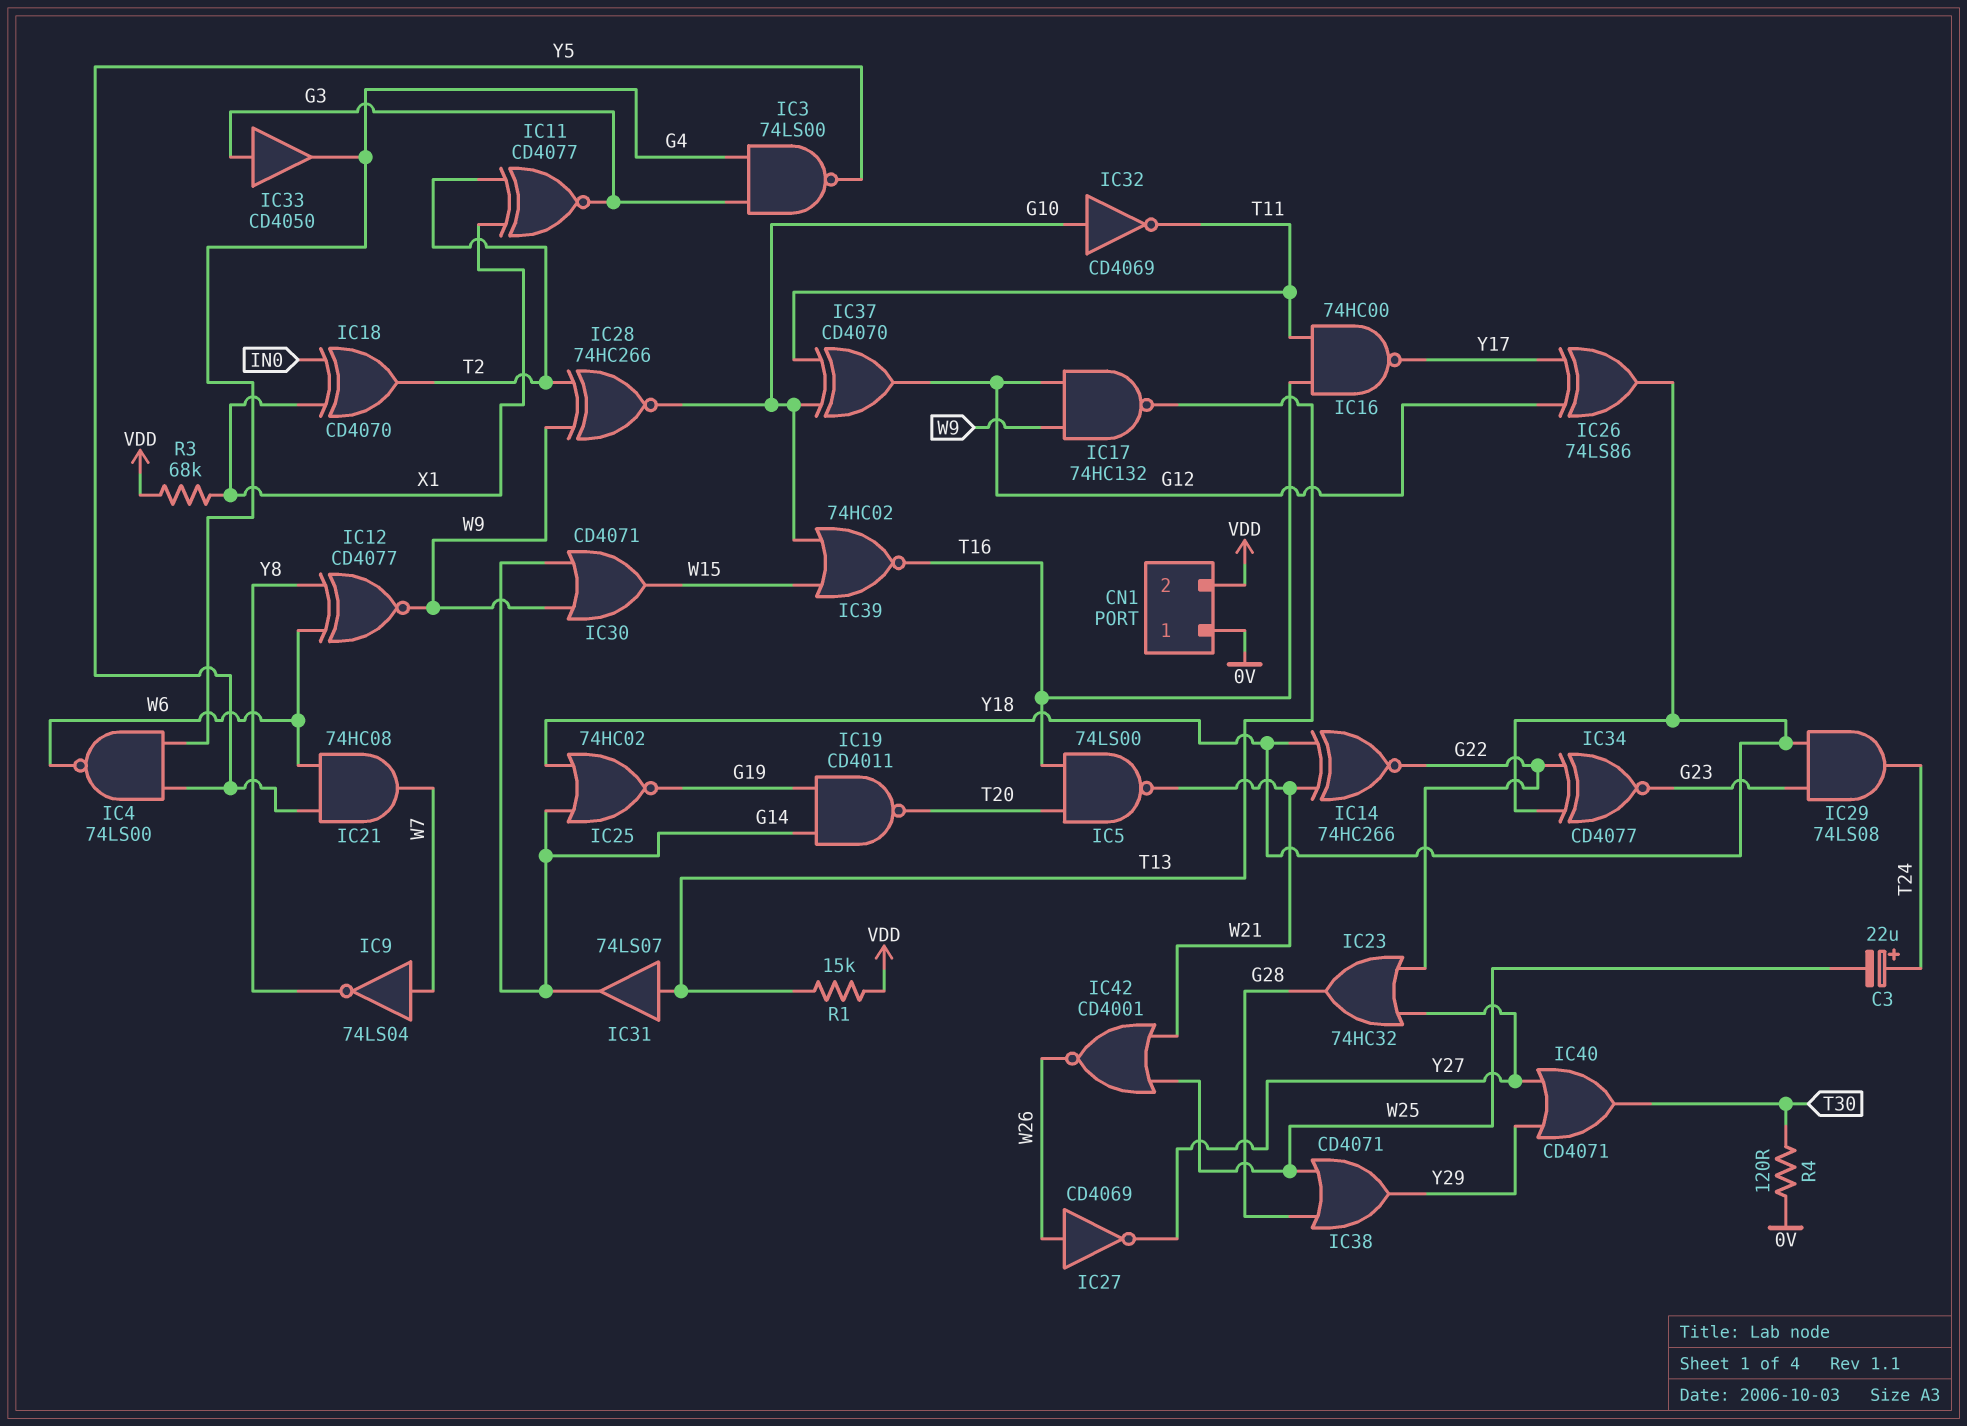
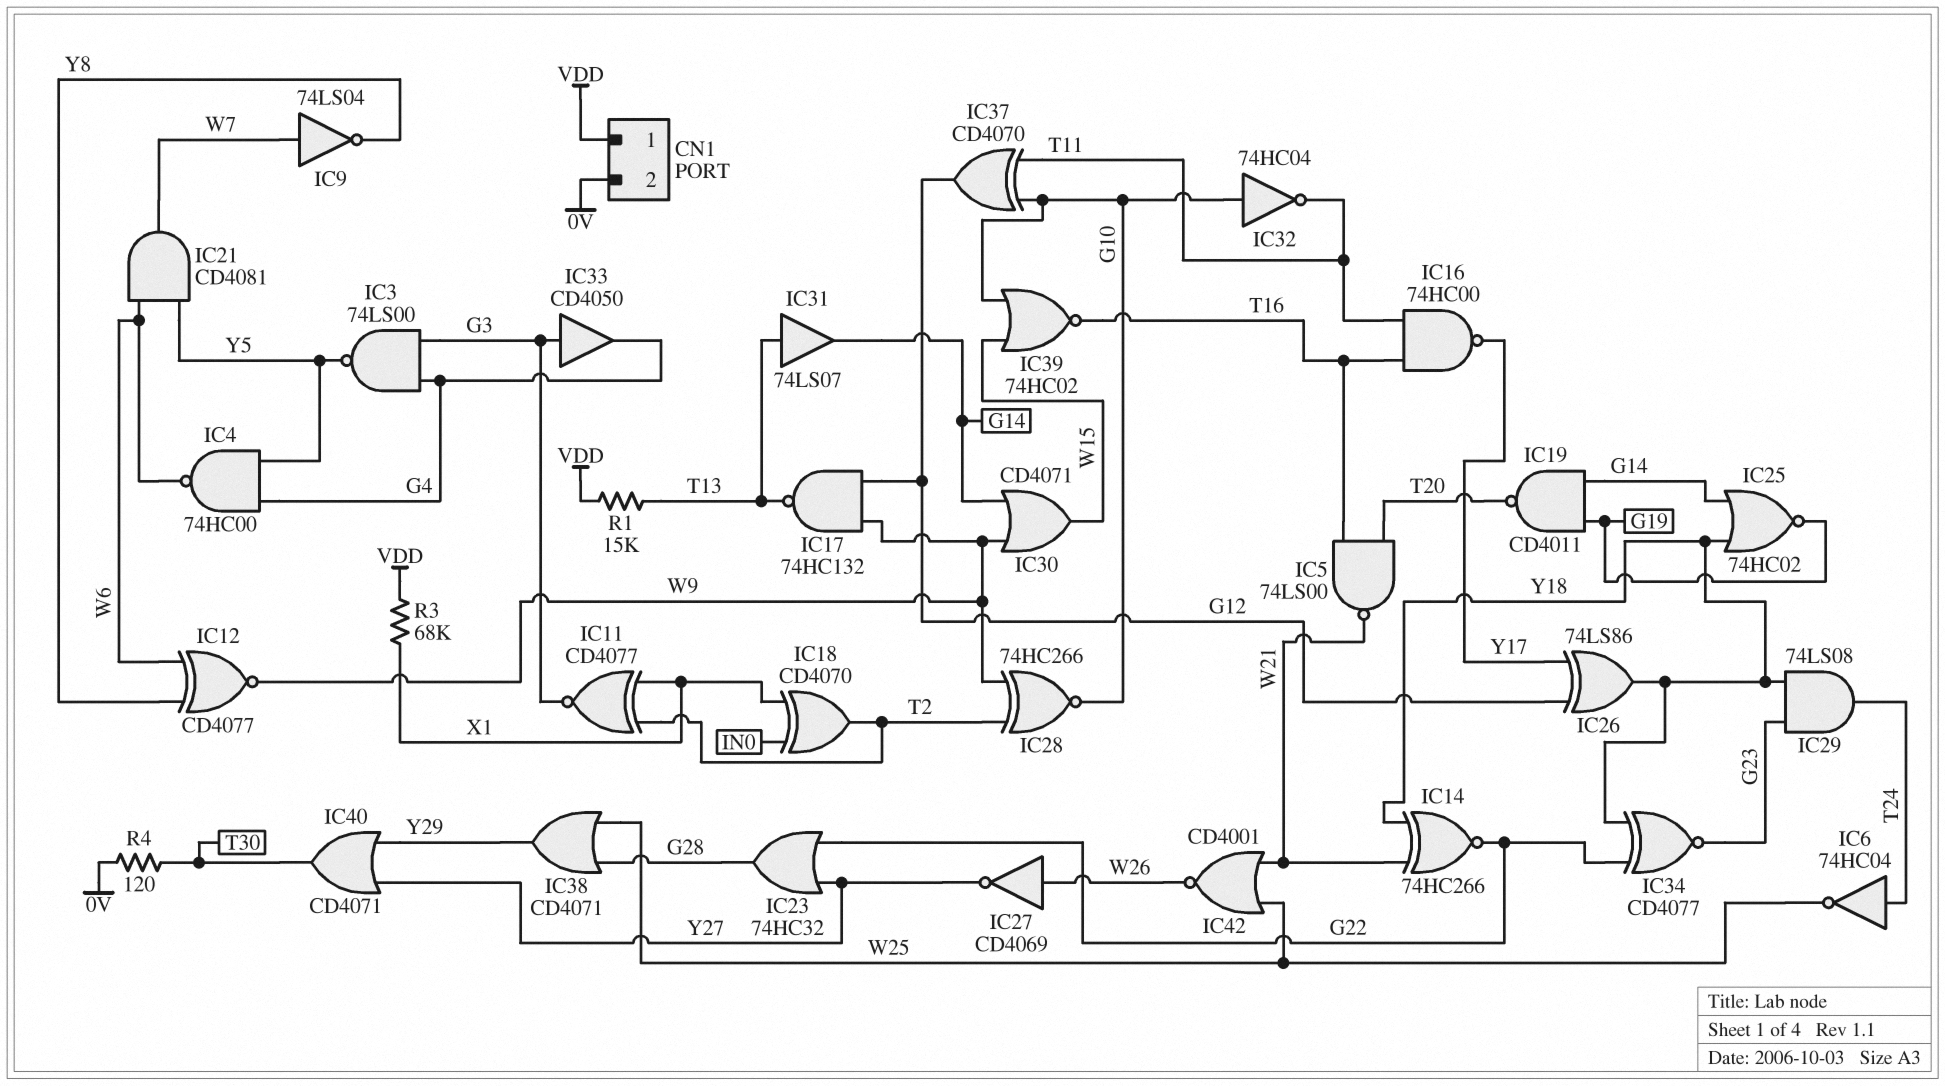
C3: 22uF (plus T24, minus W25) -> none
CN1 pin 1: 0V -> VDD
CN1 pin 2: VDD -> 0V
IC4: NAND 74LS00 (in G4, in Y5, out W6) -> NAND 74HC00 (in G4, in Y5, out W6)
IC6: none -> NOT 74HC04 (in T24, out W25)
IC21: AND 74HC08 (in W6, in Y5, out W7) -> AND CD4081 (in W6, in Y5, out W7)
IC32: NOT CD4069 (in G10, out T11) -> NOT 74HC04 (in G10, out T11)

